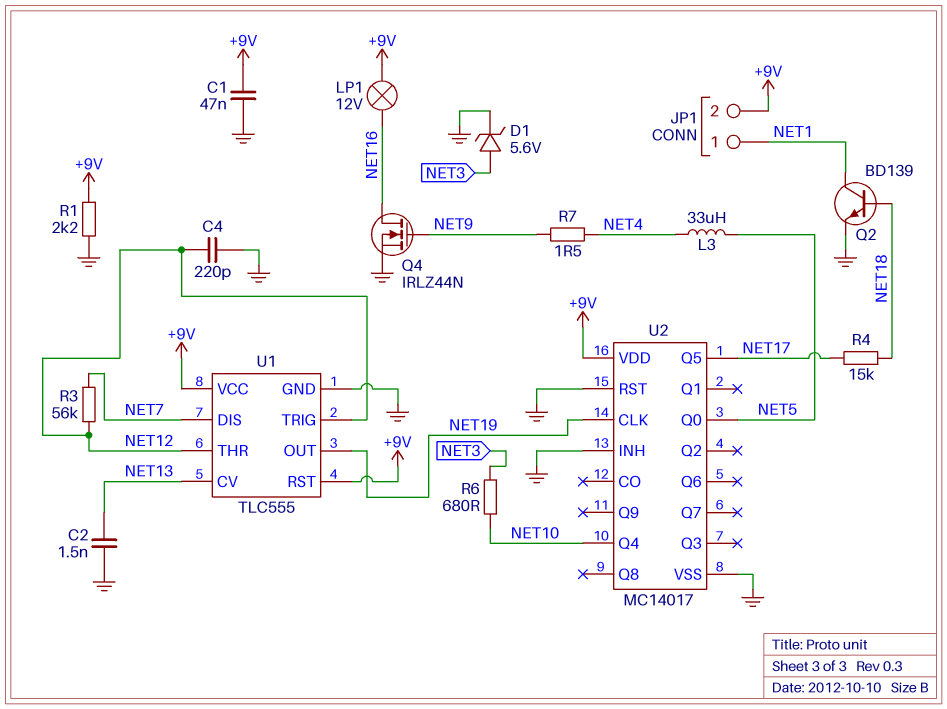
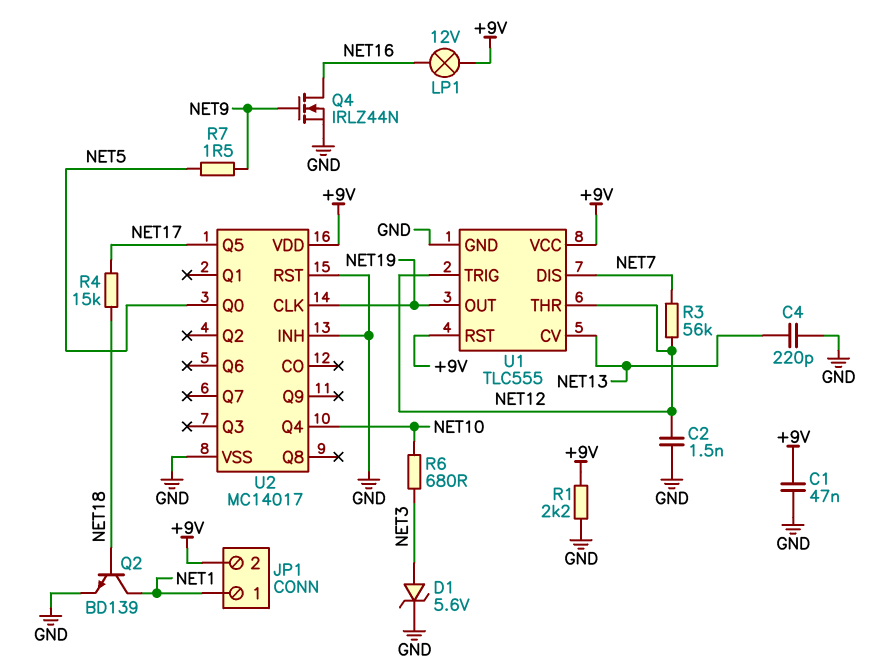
C2: 1.5nF (GND, NET13) -> 1.5nF (GND, NET12)
C4: 220pF (GND, NET12) -> 220pF (GND, NET13)
L3: 33uH (NET4, NET5) -> none
R7: 1.5 (NET4, NET9) -> 1.5 (NET5, NET9)

